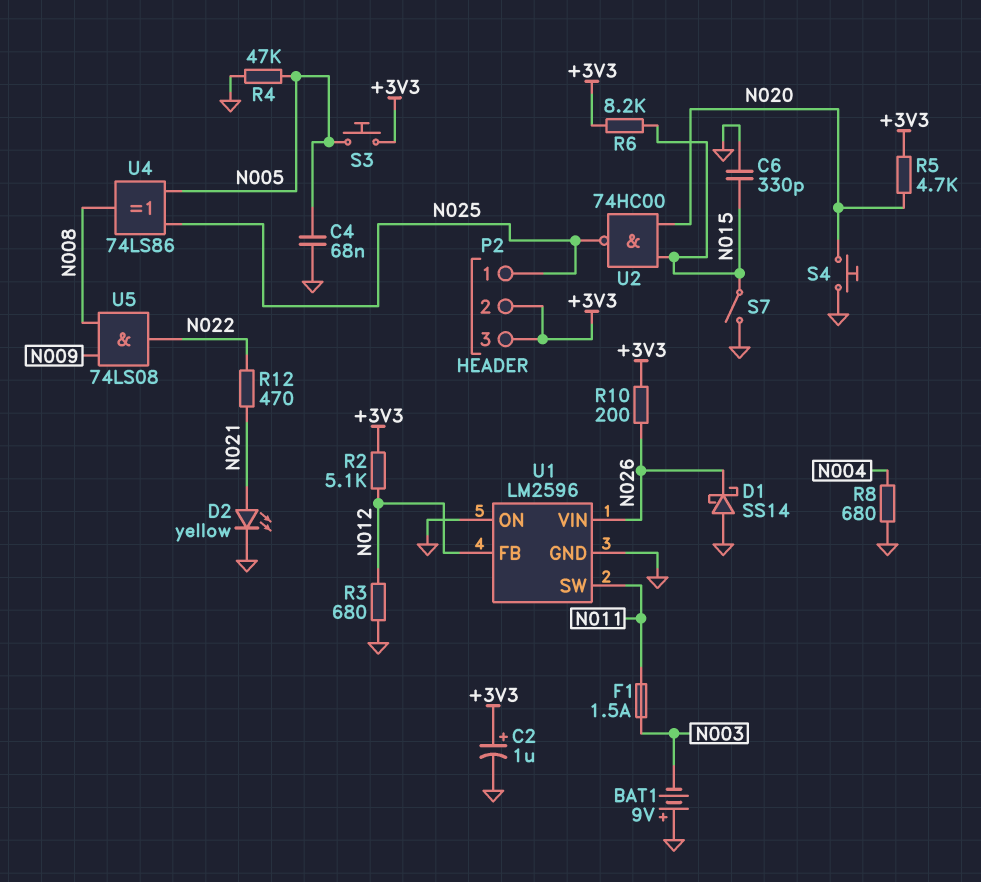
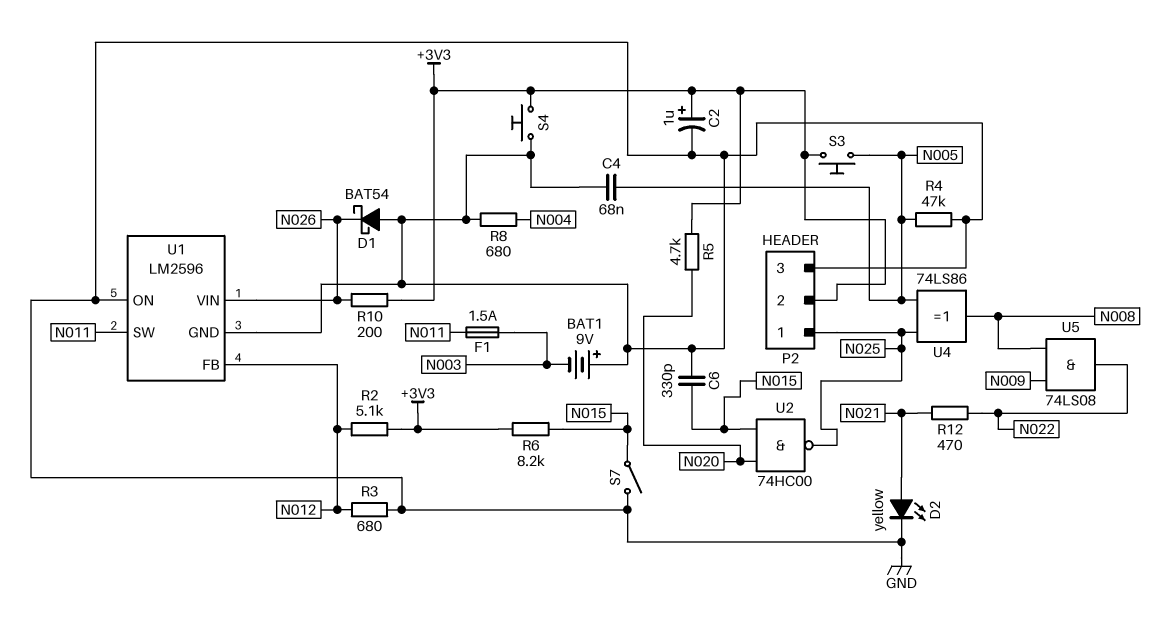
D1: schottky SS14 (A GND, K N026) -> schottky BAT54 (A GND, K N026)
P2 pin 3: +3V3 -> GND
S4: button (GND, N020) -> button (+3V3, GND)

